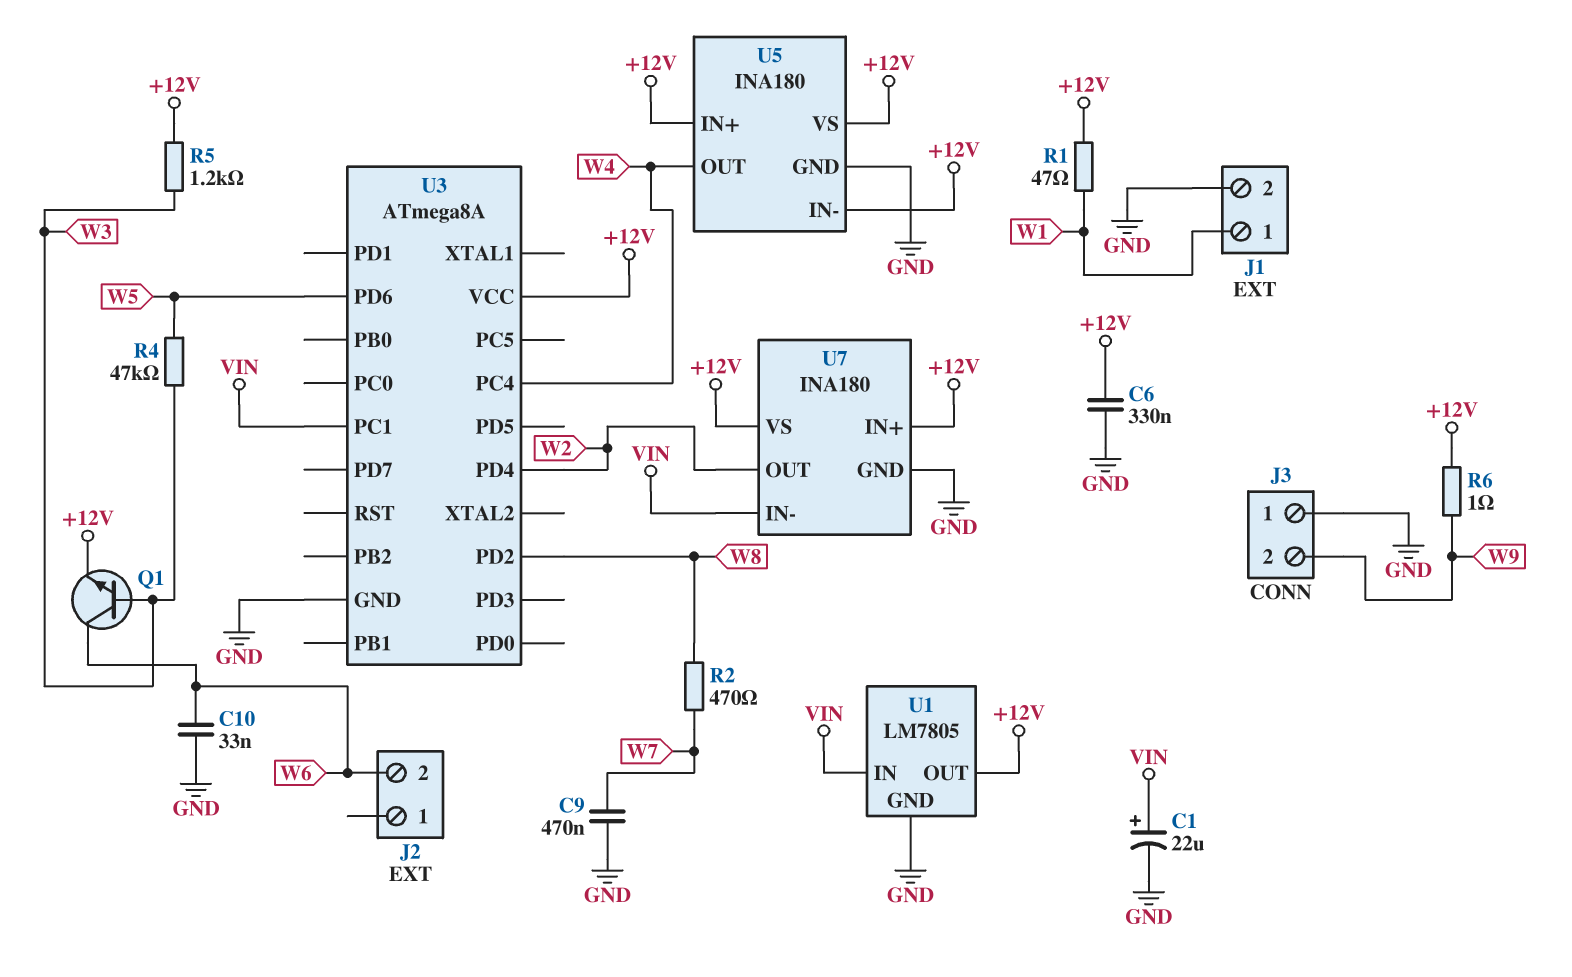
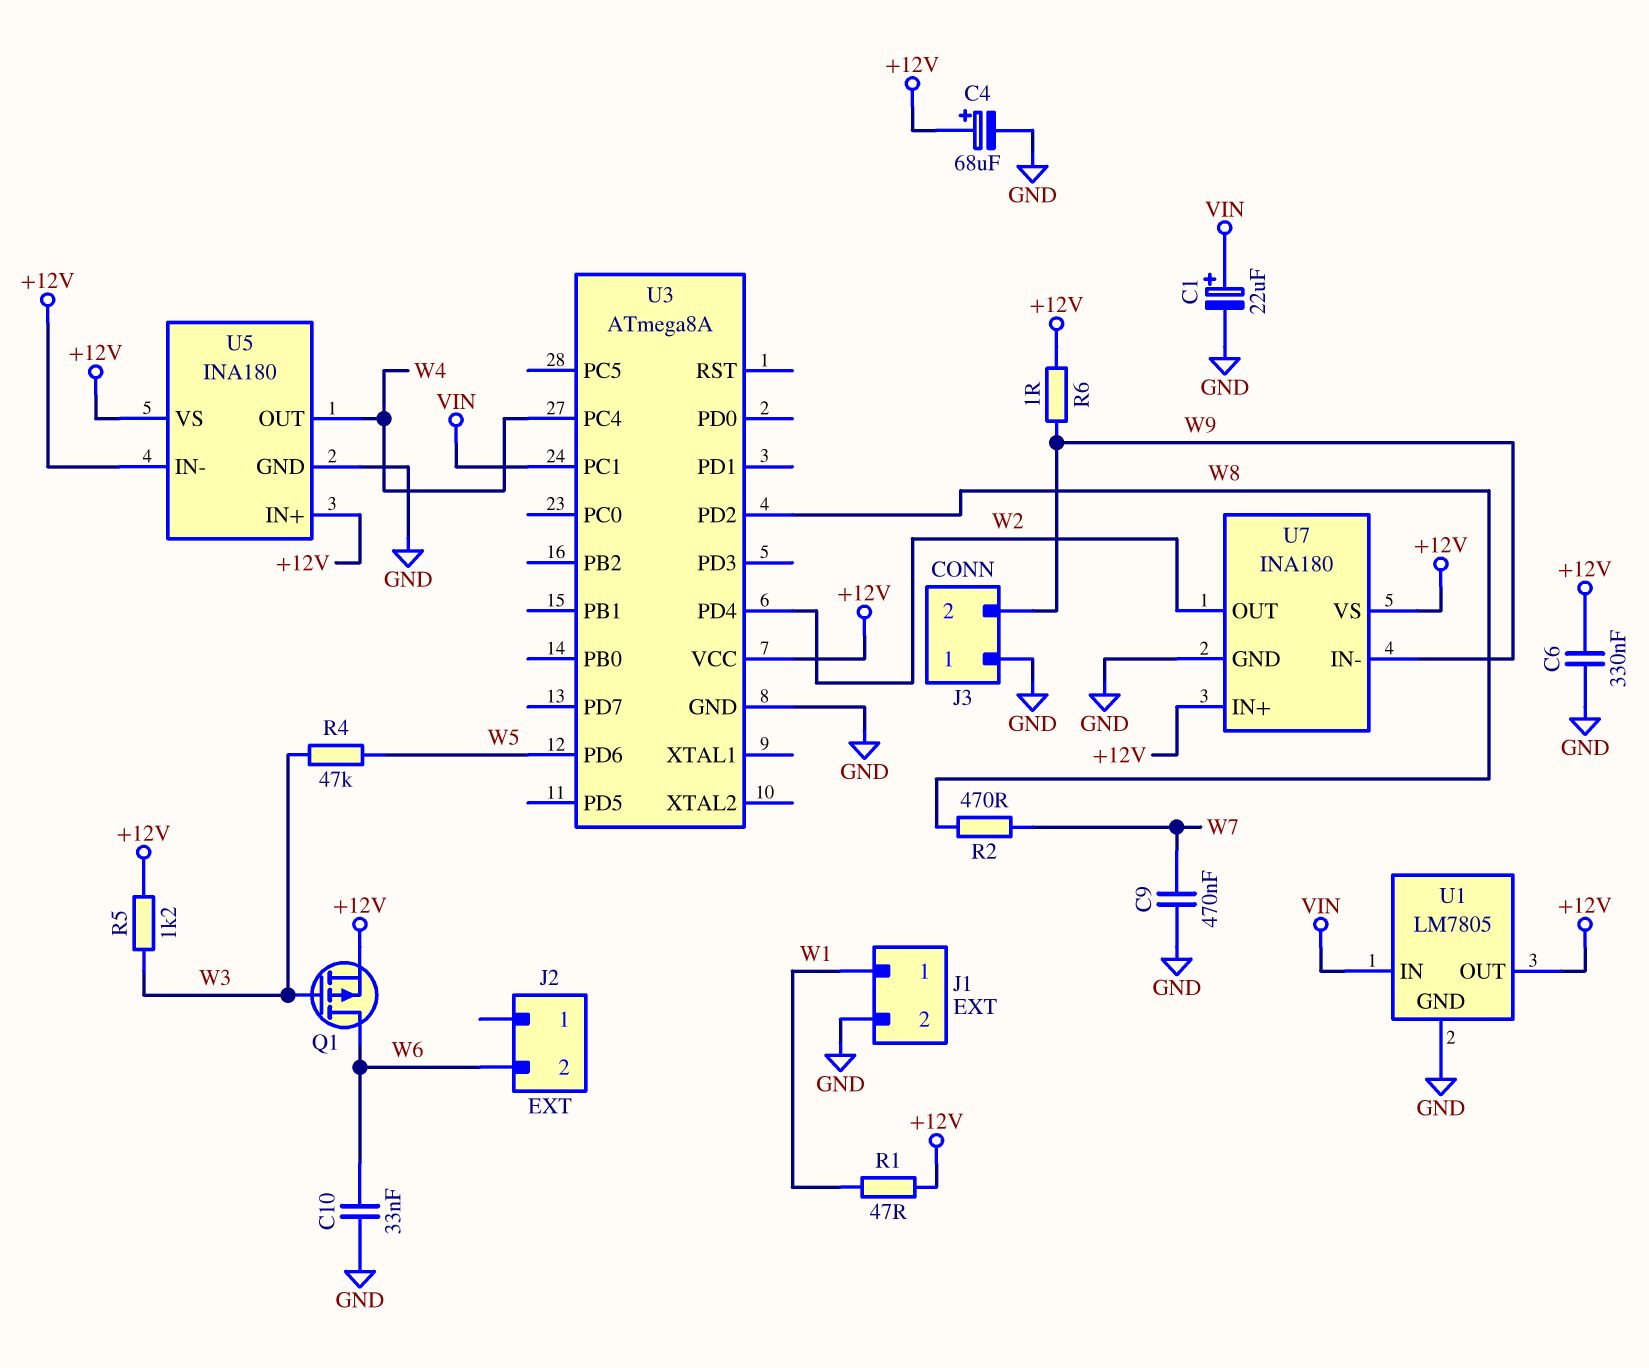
C4: none -> 68uF (plus +12V, minus GND)
Q1: NPN (B W3, C W6, E +12V) -> PMOS (G W3, D W6, S +12V)
U7 pin IN-: VIN -> W9

